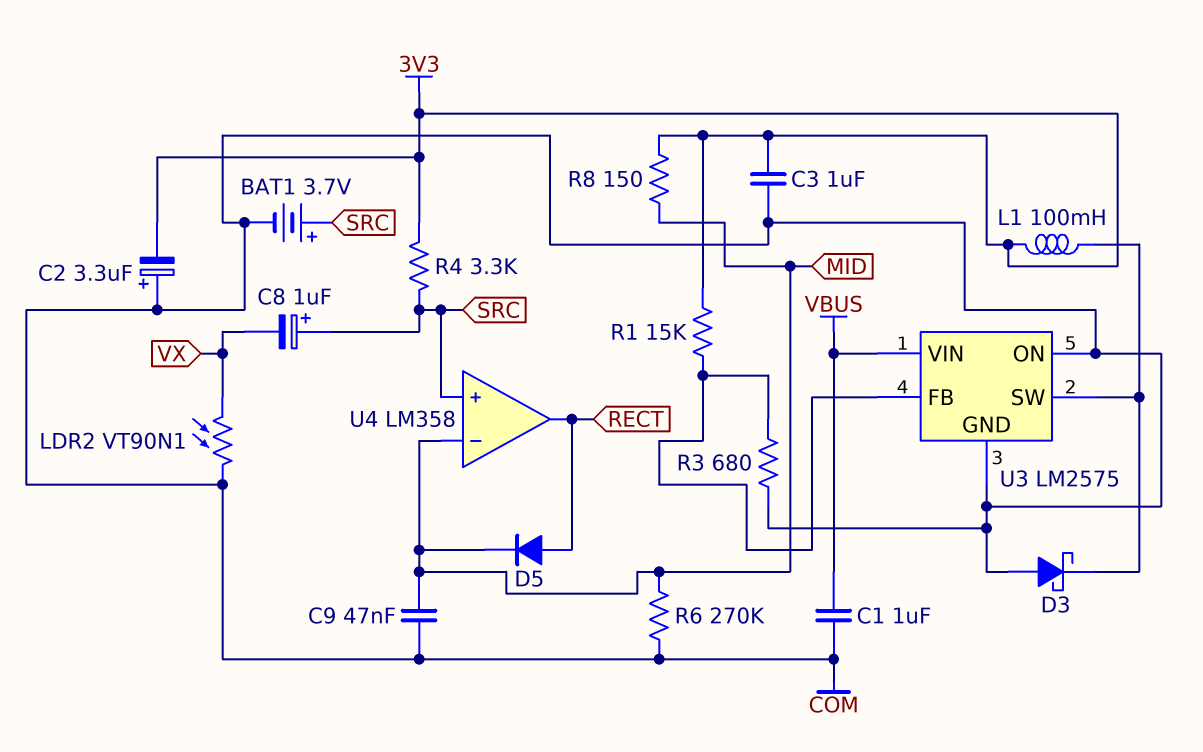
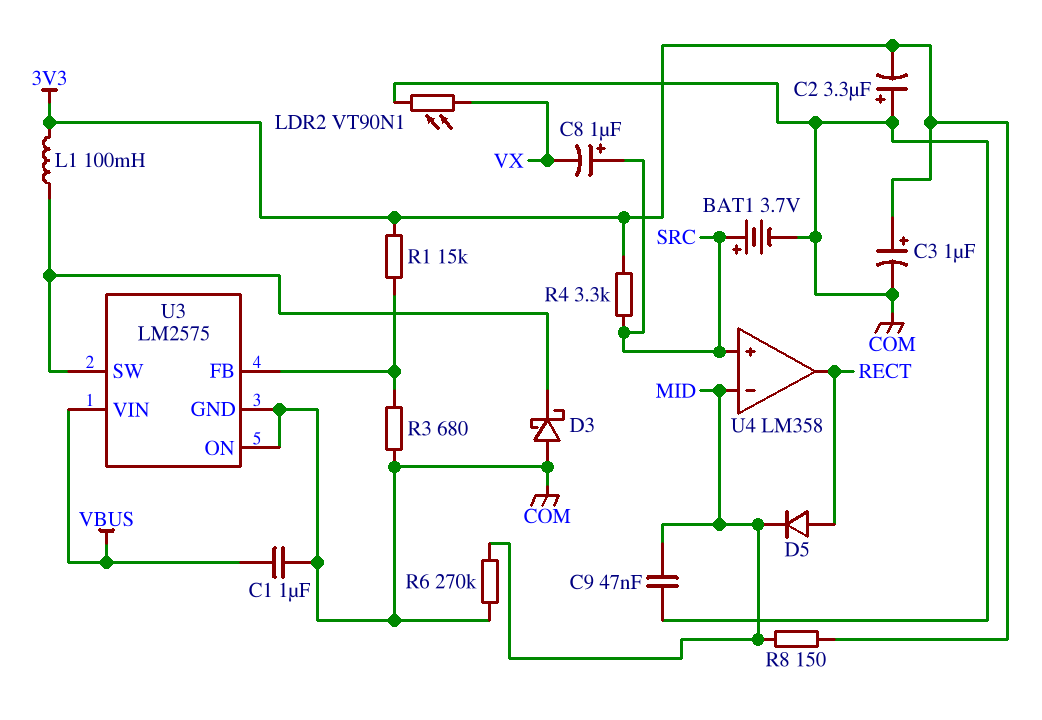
C3: 1uF (3V3, COM) -> 1uF (plus 3V3, minus COM)

